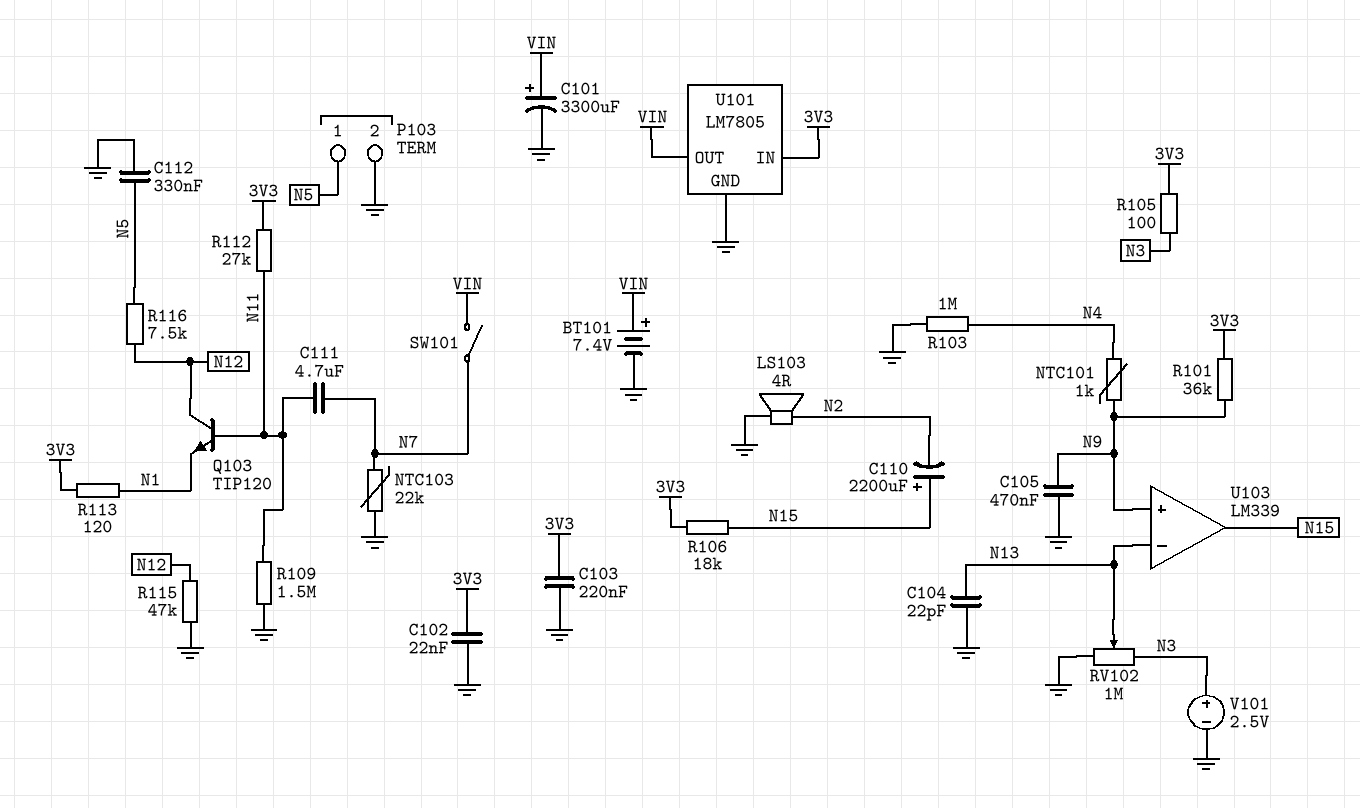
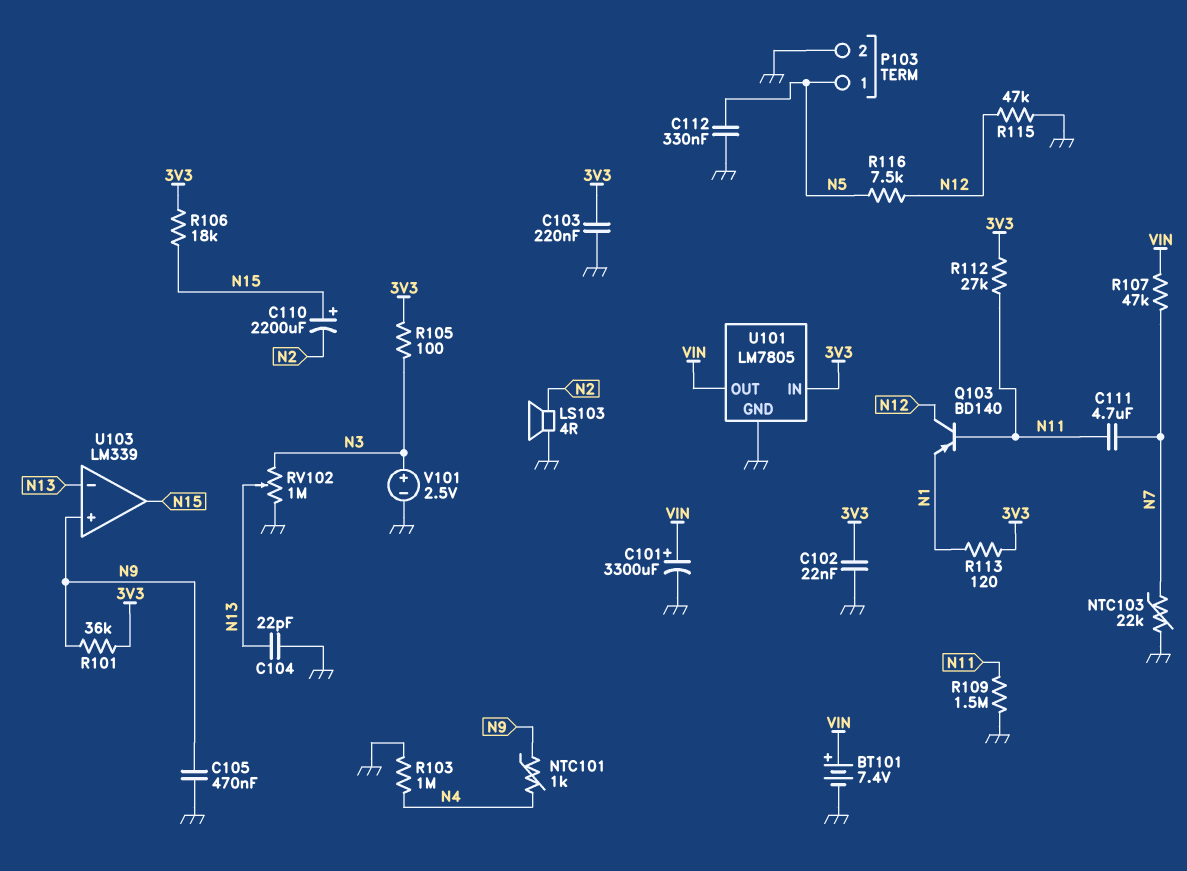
Q103: NPN TIP120 (B N11, C N12, E N1) -> PNP BD140 (B N11, C N12, E N1)
R107: none -> 47k (N7, VIN)
SW101: switch (N7, VIN) -> none

